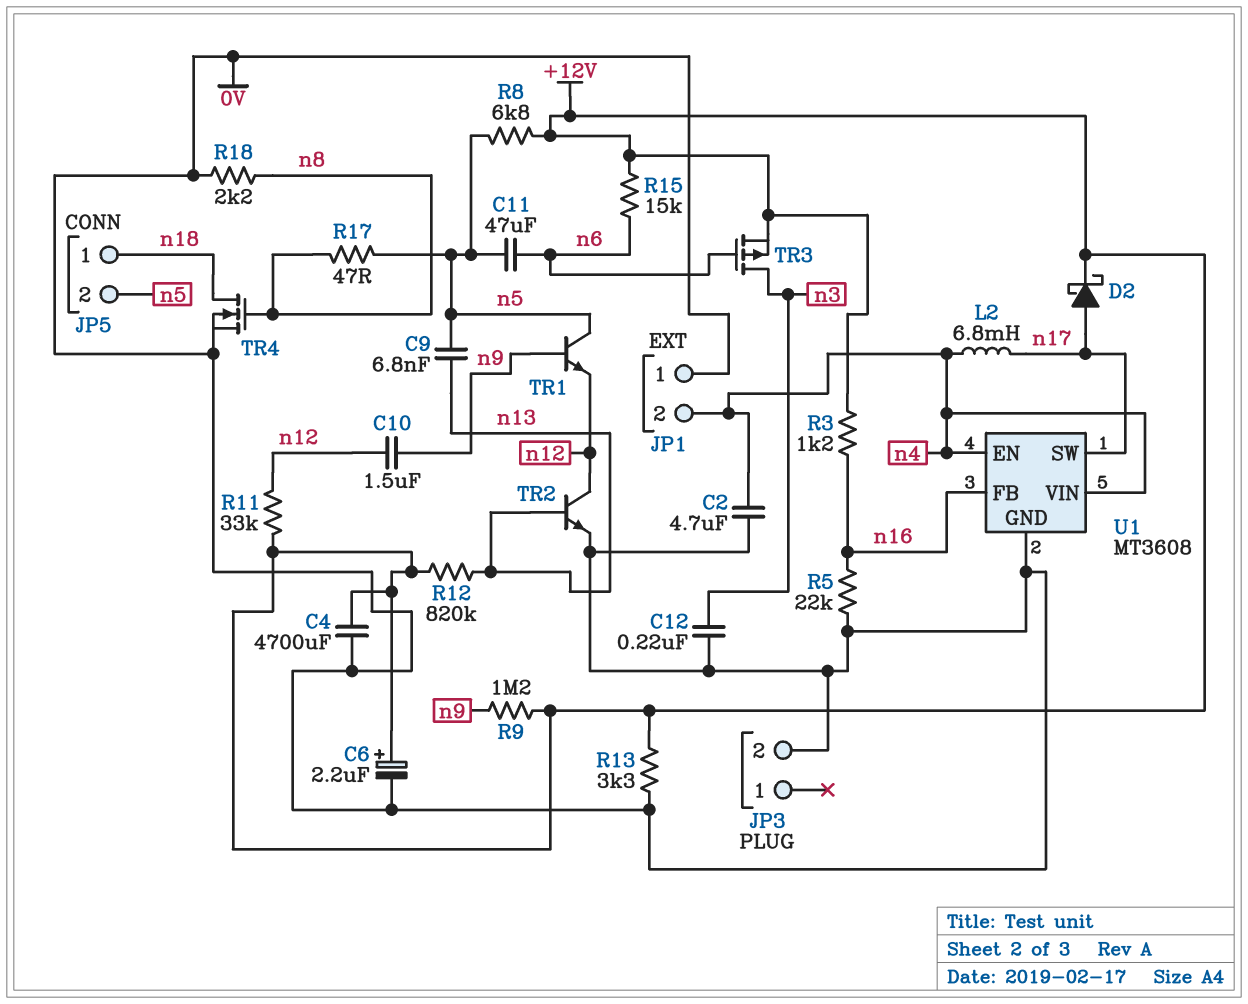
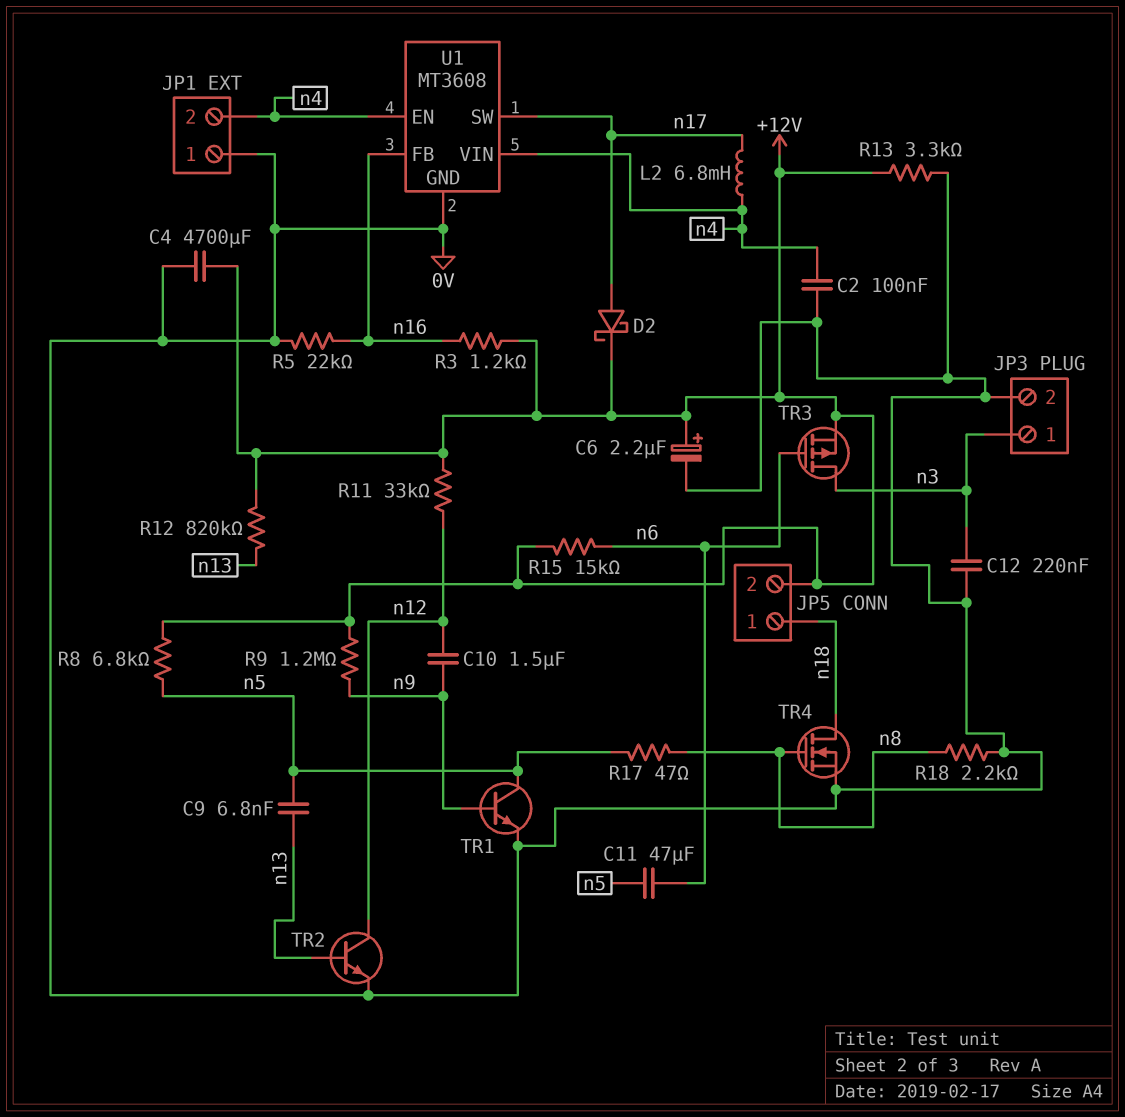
C2: 4.7uF (0V, n4) -> 100nF (0V, n4)
JP3 pin 1: none -> n3
JP5 pin 2: n5 -> +12V
TR1: NPN (B n9, C n5, E n12) -> NPN (B n9, C n5, E 0V)

